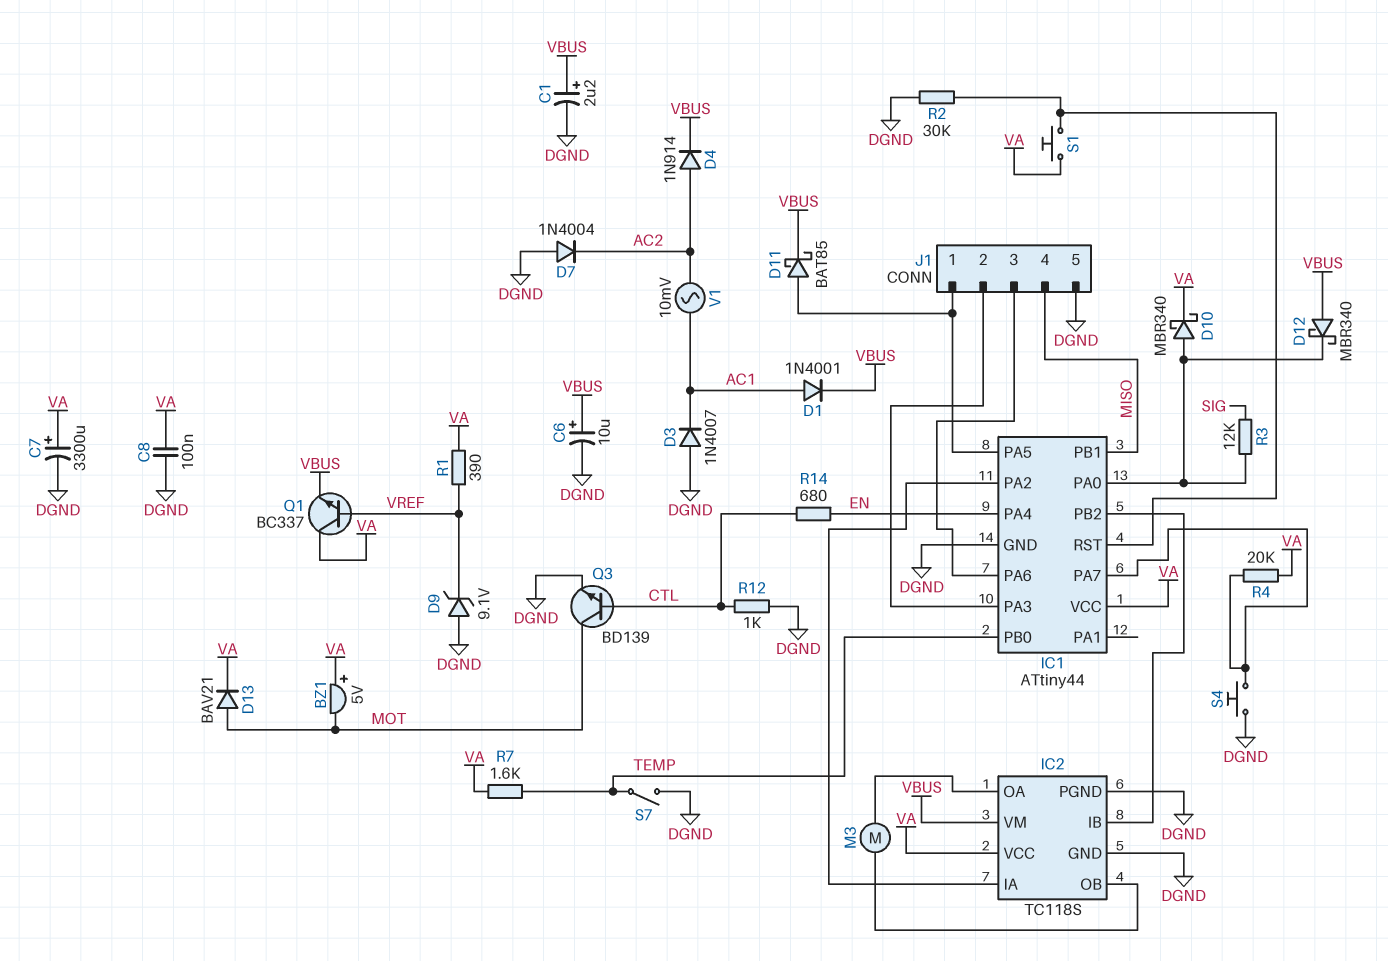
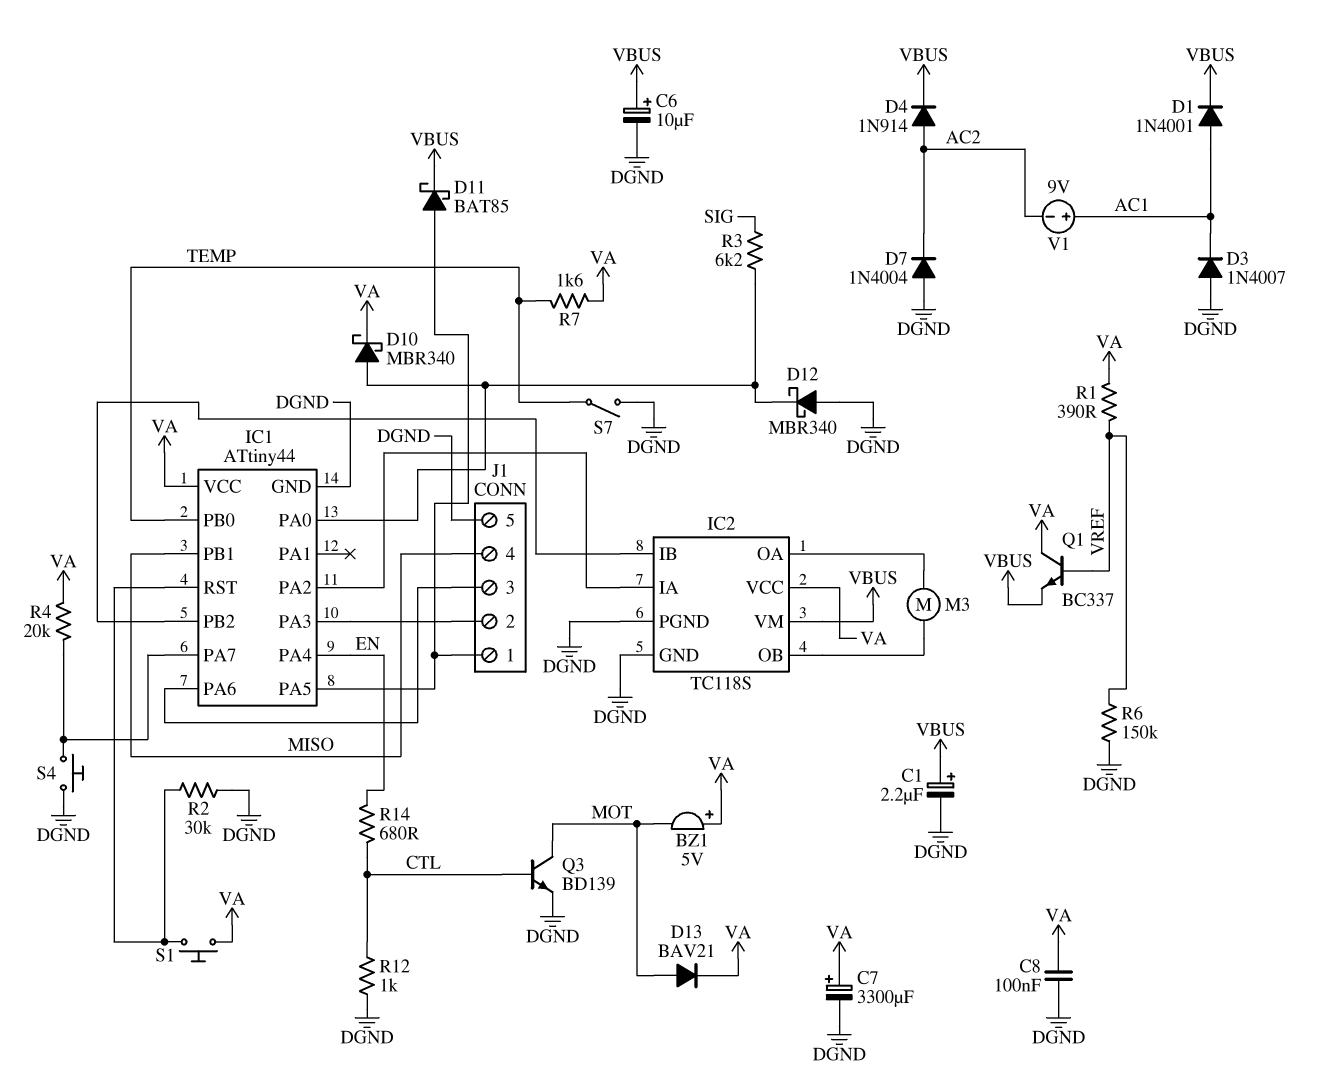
D9: zener 9.1V (A DGND, K VREF) -> none
D12: schottky MBR340 (A VBUS, K IC1/PA0) -> schottky MBR340 (A DGND, K IC1/PA0)
R3: 12k (IC1/PA0, SIG) -> 6.2k (IC1/PA0, SIG)
R6: none -> 150k (DGND, VREF)
V1: AC 10mV (AC1, AC2) -> 9V (plus AC1, minus AC2)

